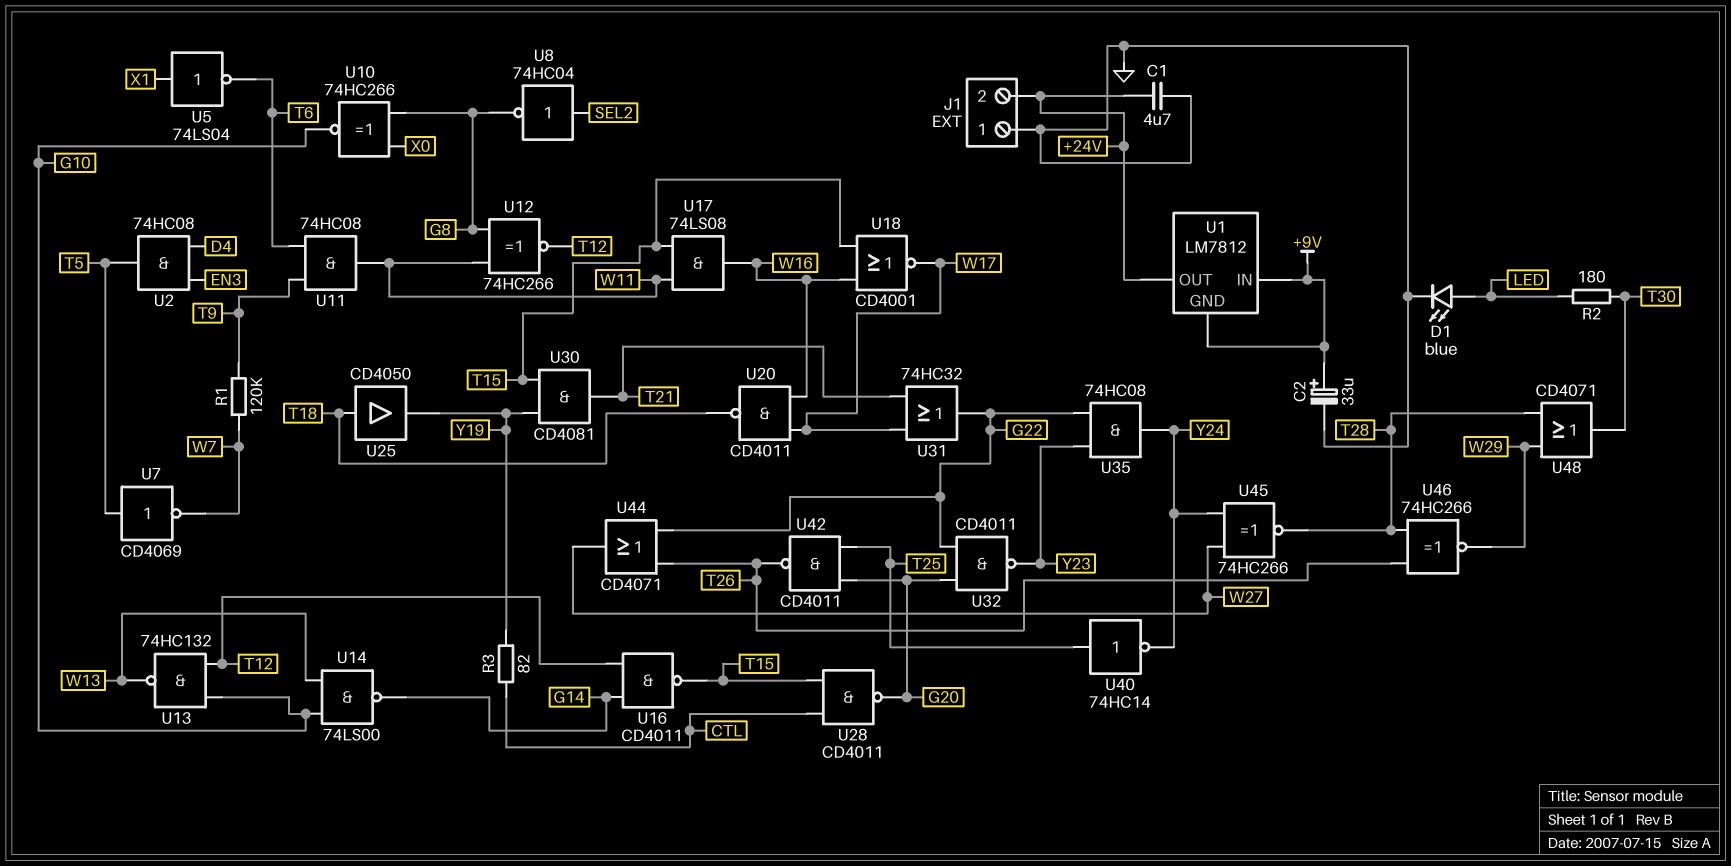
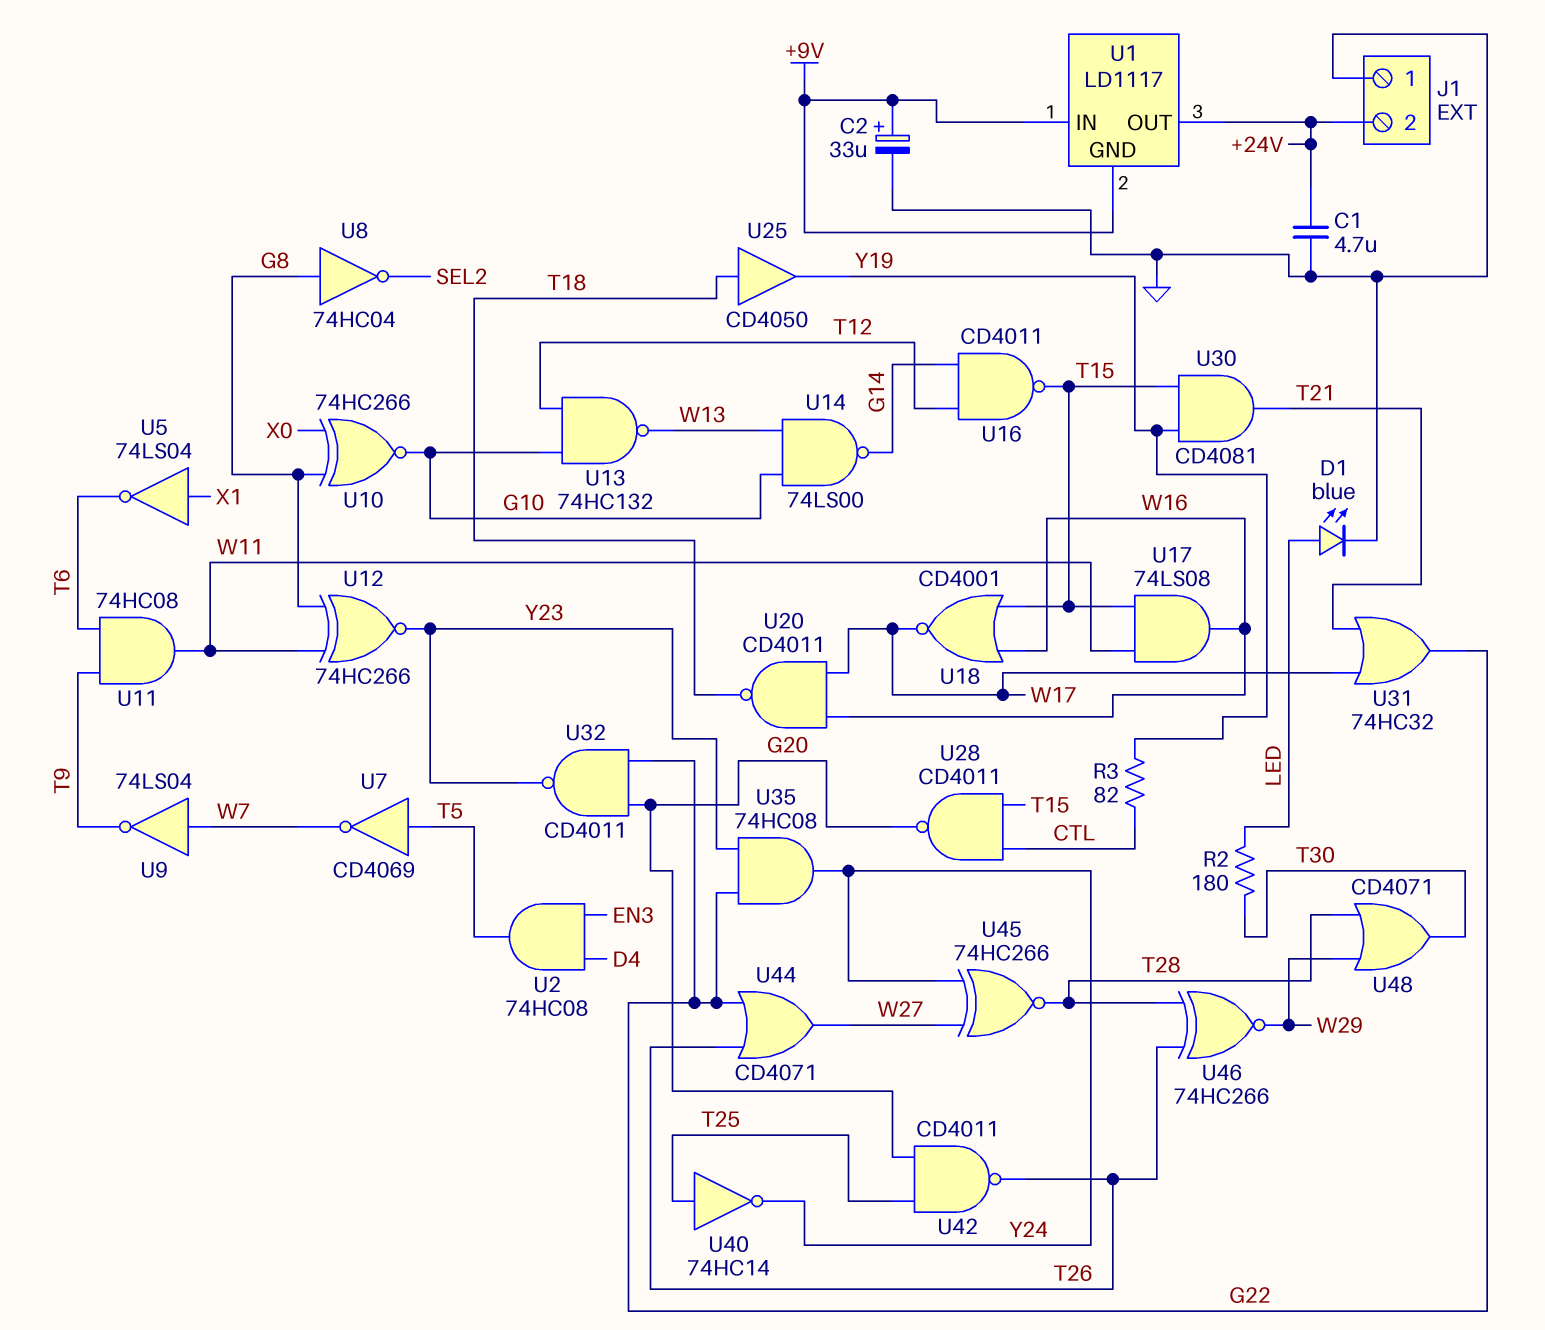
R1: 120k (T9, W7) -> none
U1: LM7812 -> LD1117
U8: NOT 74HC04 (in SEL2, out G8) -> NOT 74HC04 (in G8, out SEL2)
U9: none -> NOT 74LS04 (in W7, out T9)
U12: XNOR 74HC266 (in G8, in W11, out T12) -> XNOR 74HC266 (in G8, in W11, out Y23)

